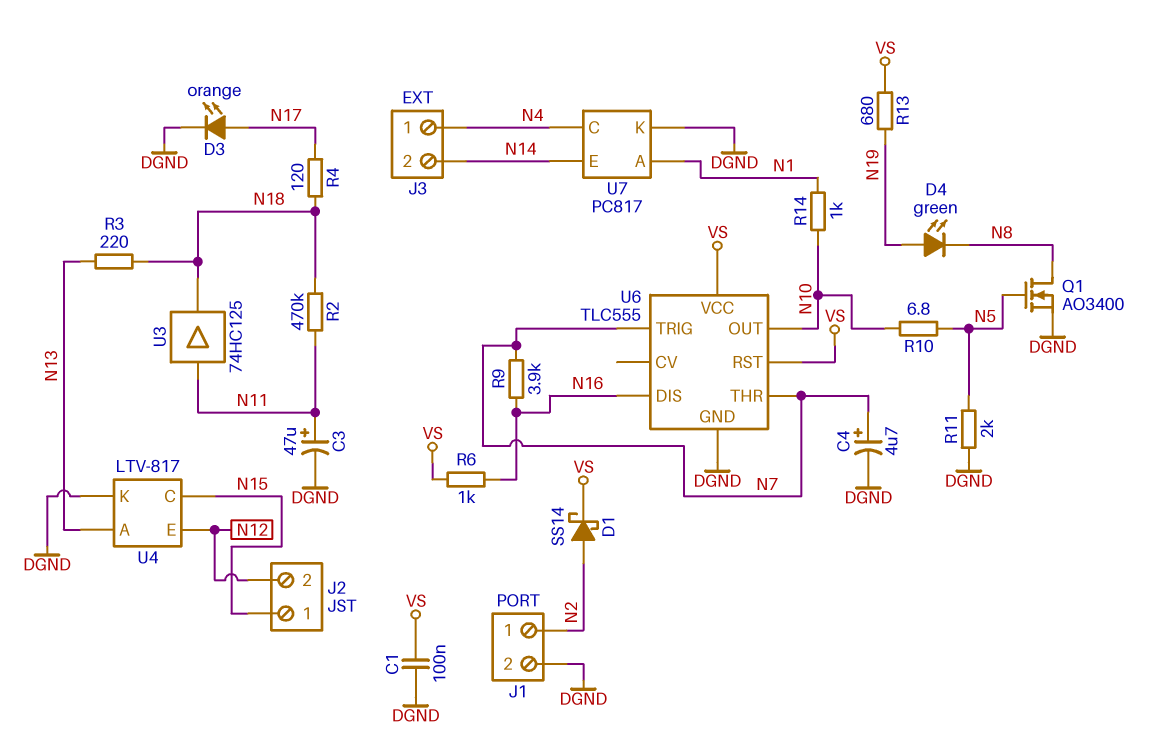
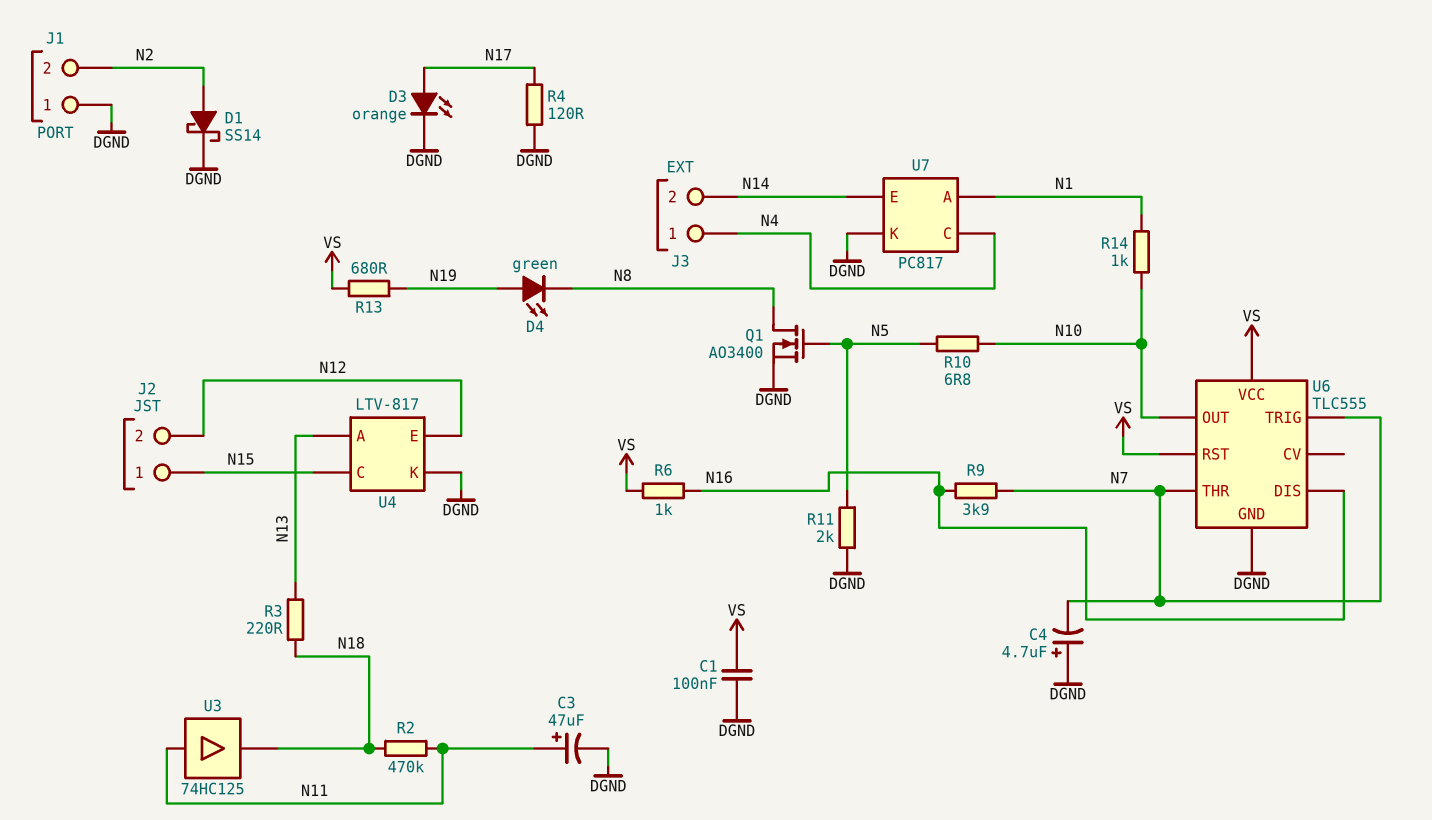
C4: 4.7uF (plus N7, minus DGND) -> 4.7uF (plus DGND, minus N7)
D1: schottky SS14 (A N2, K VS) -> schottky SS14 (A N2, K DGND)
J1 pin 1: N2 -> DGND
J1 pin 2: DGND -> N2
R4: 120 (N17, N18) -> 120 (DGND, N17)

